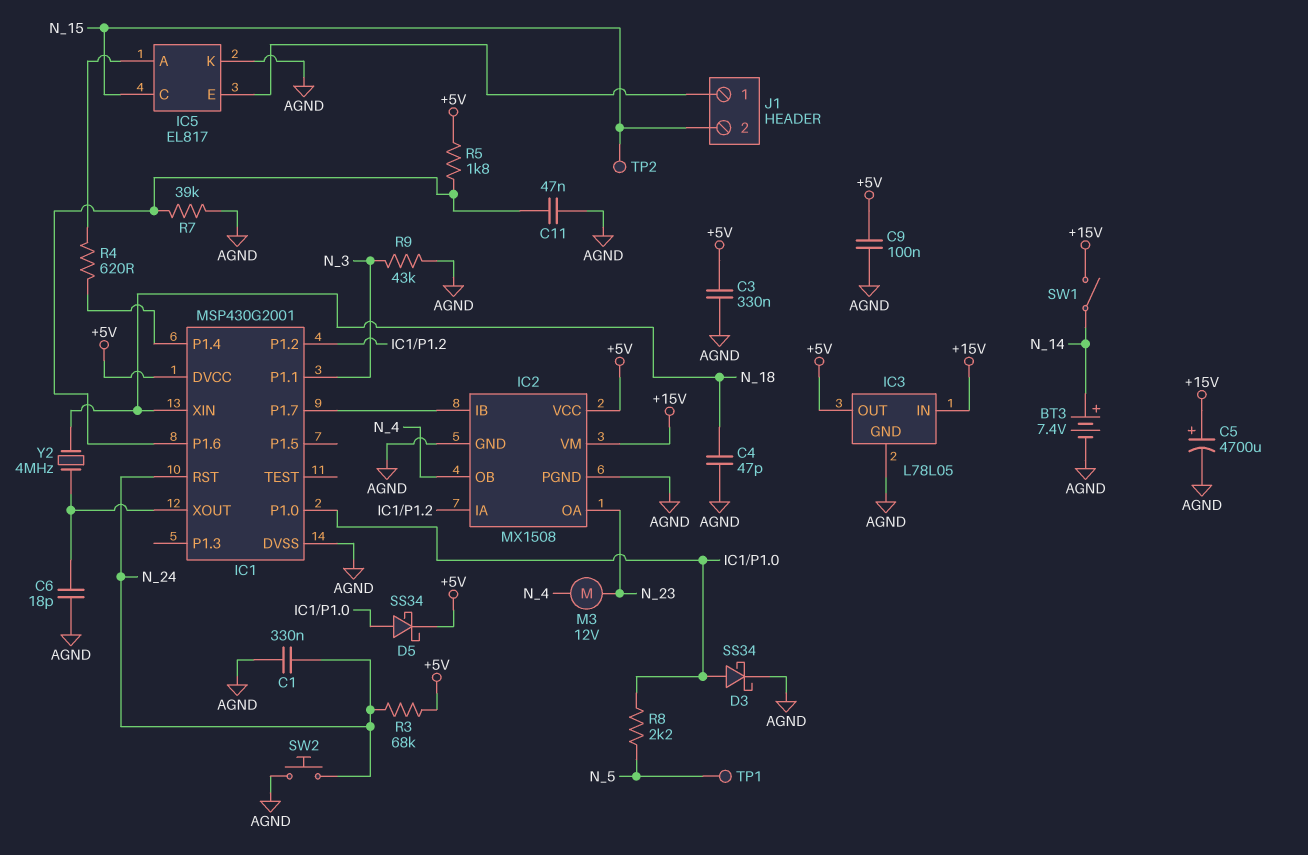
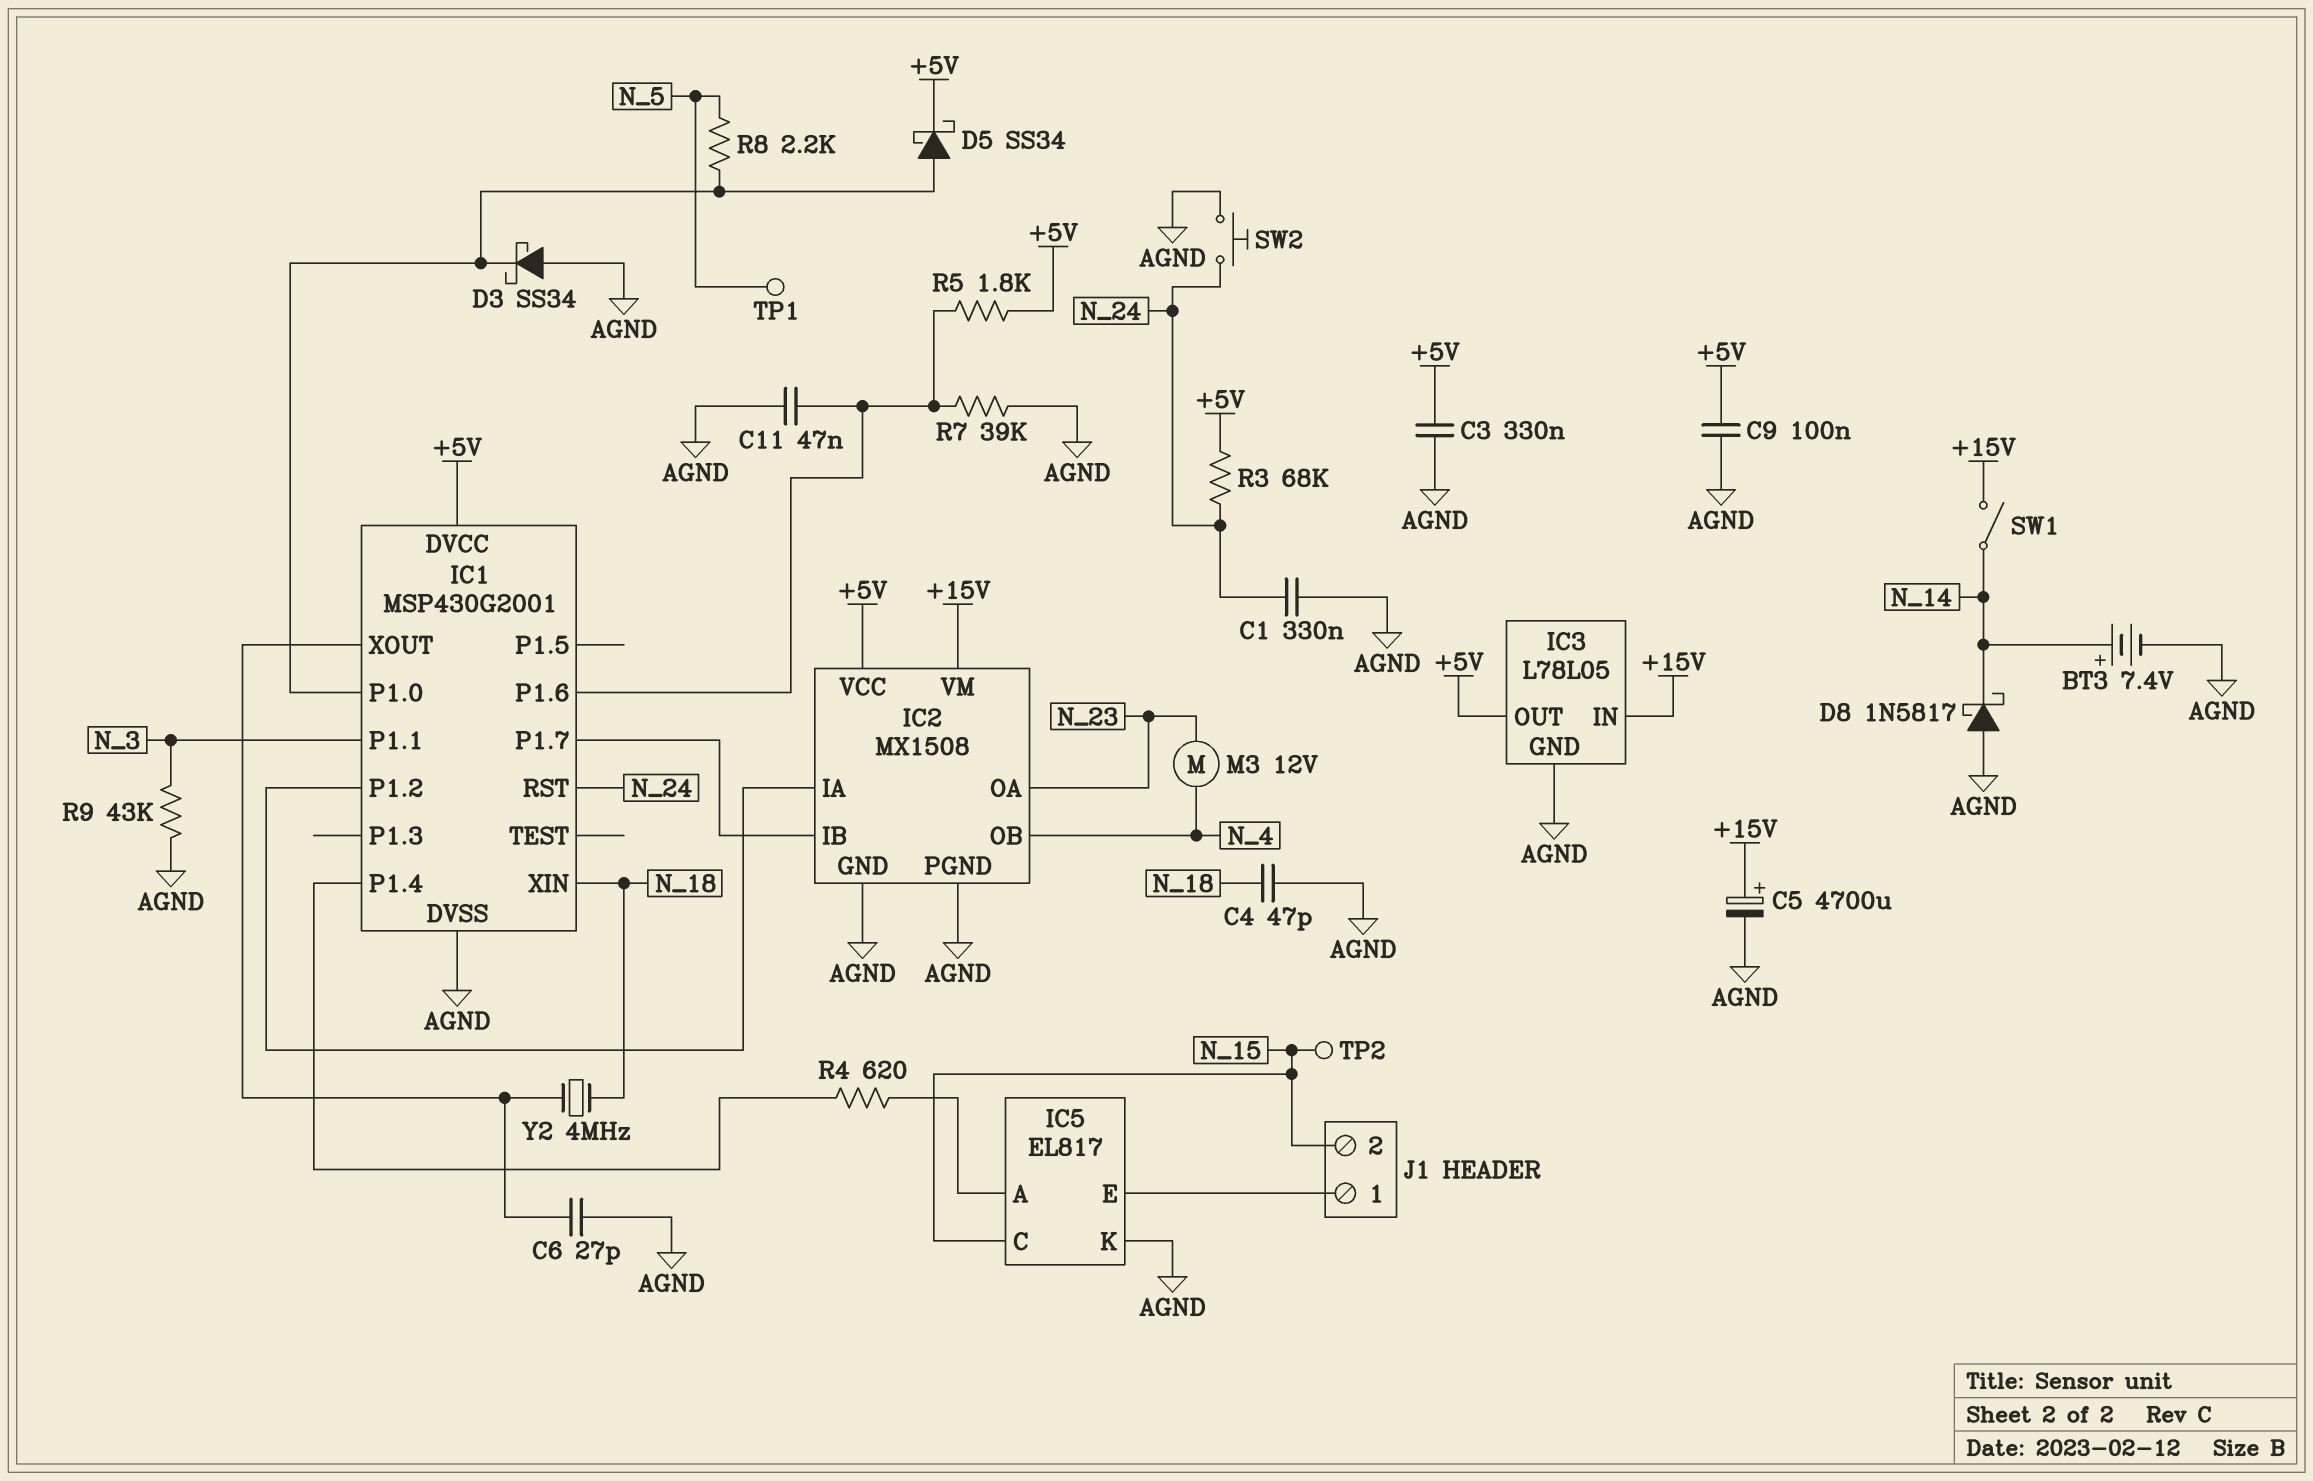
C6: 18pF (AGND, IC1/XOUT) -> 27pF (AGND, IC1/XOUT)
D3: schottky SS34 (A IC1/P1.0, K AGND) -> schottky SS34 (A AGND, K IC1/P1.0)
D8: none -> schottky 1N5817 (A AGND, K N_14)

